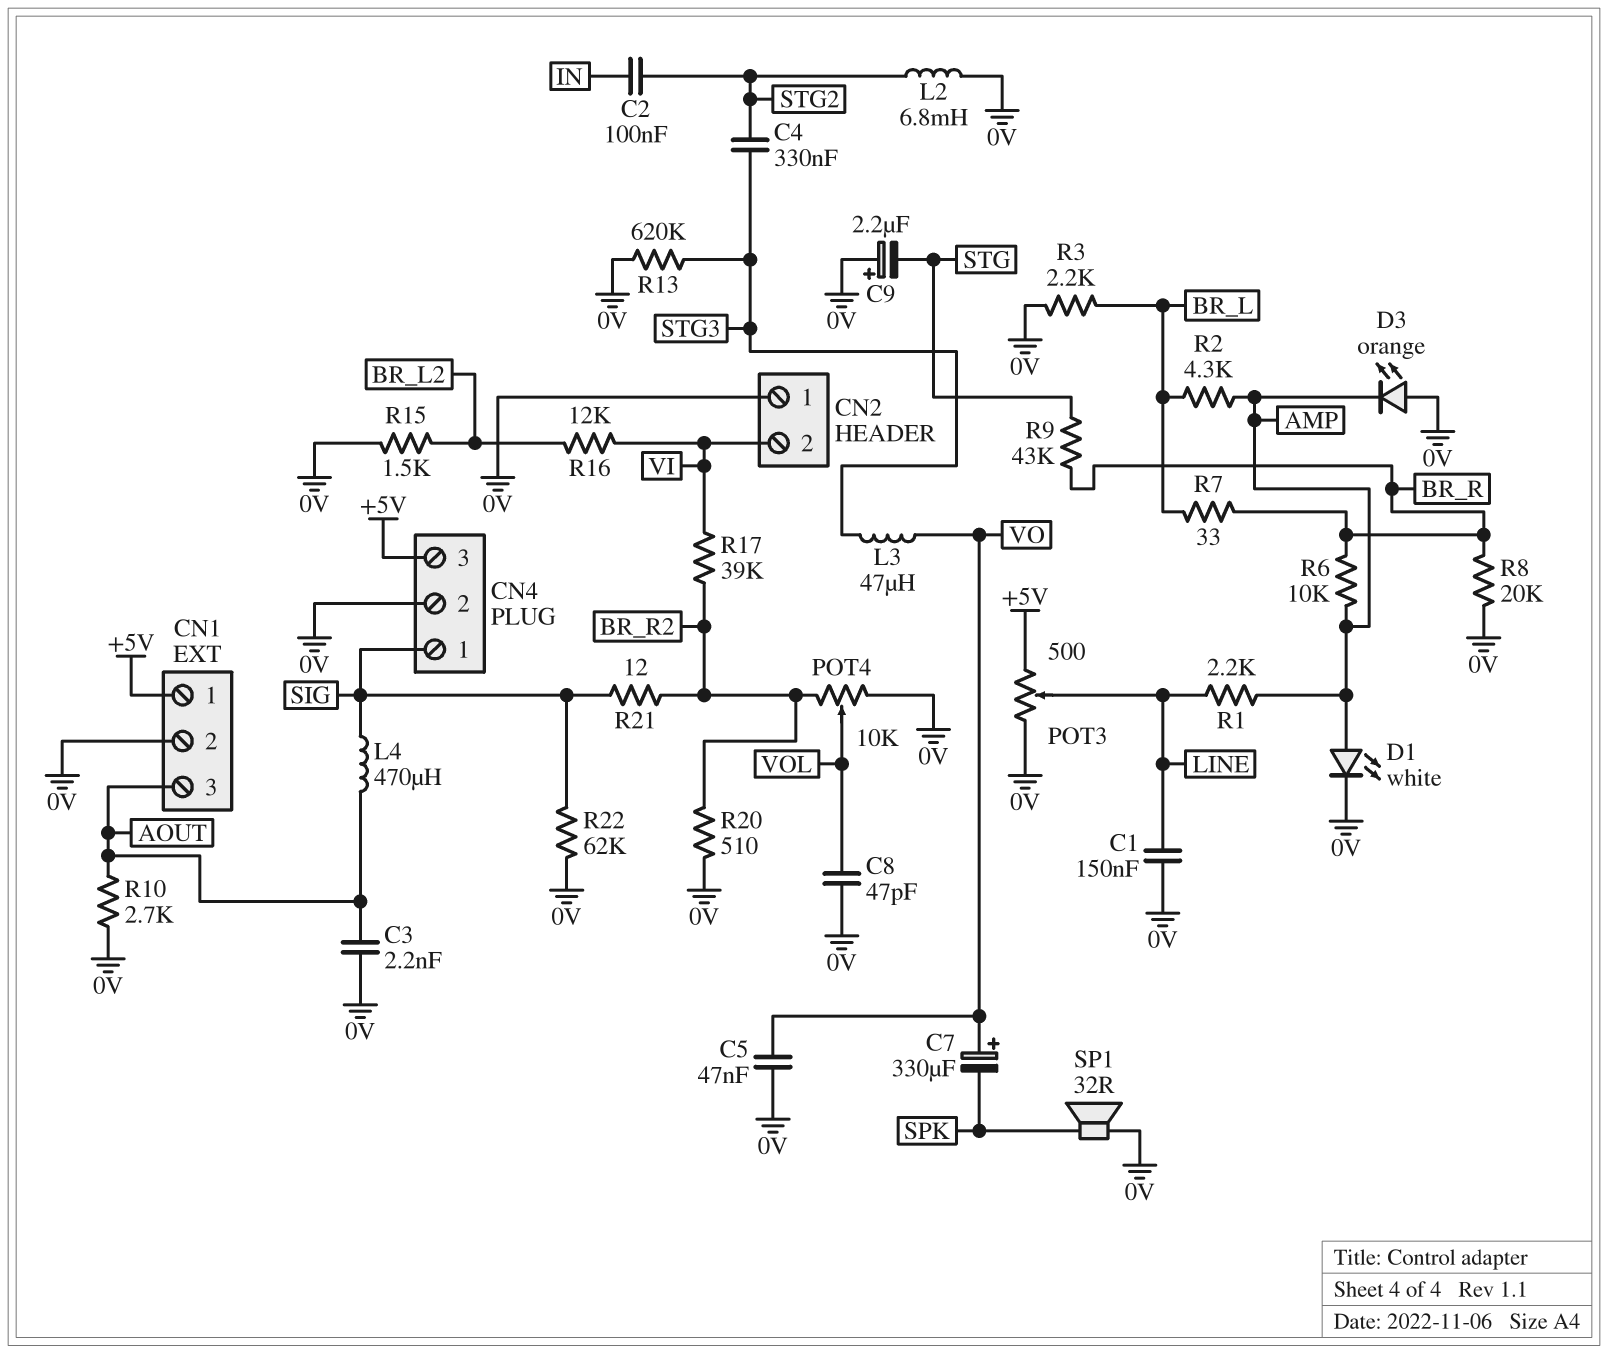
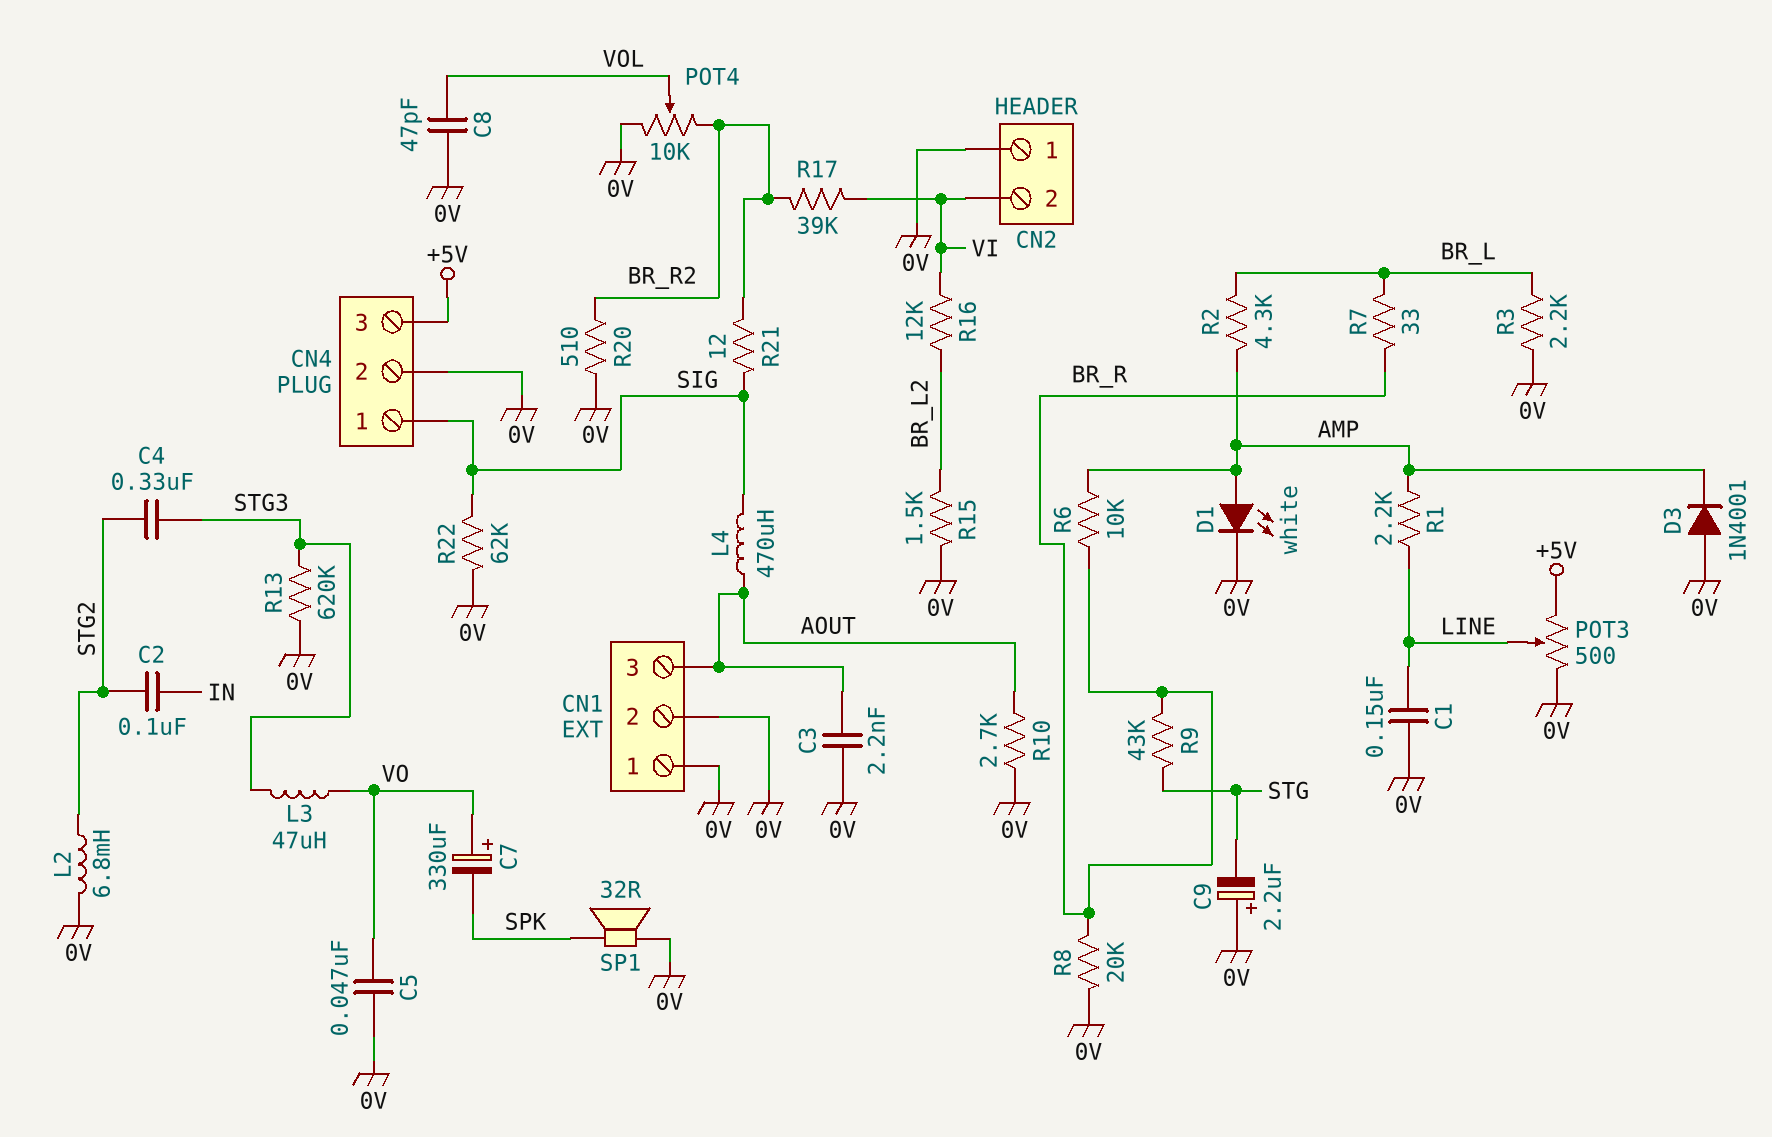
CN1 pin 1: +5V -> 0V
D3: LED orange (A 0V, K AMP) -> diode 1N4001 (A 0V, K AMP)

